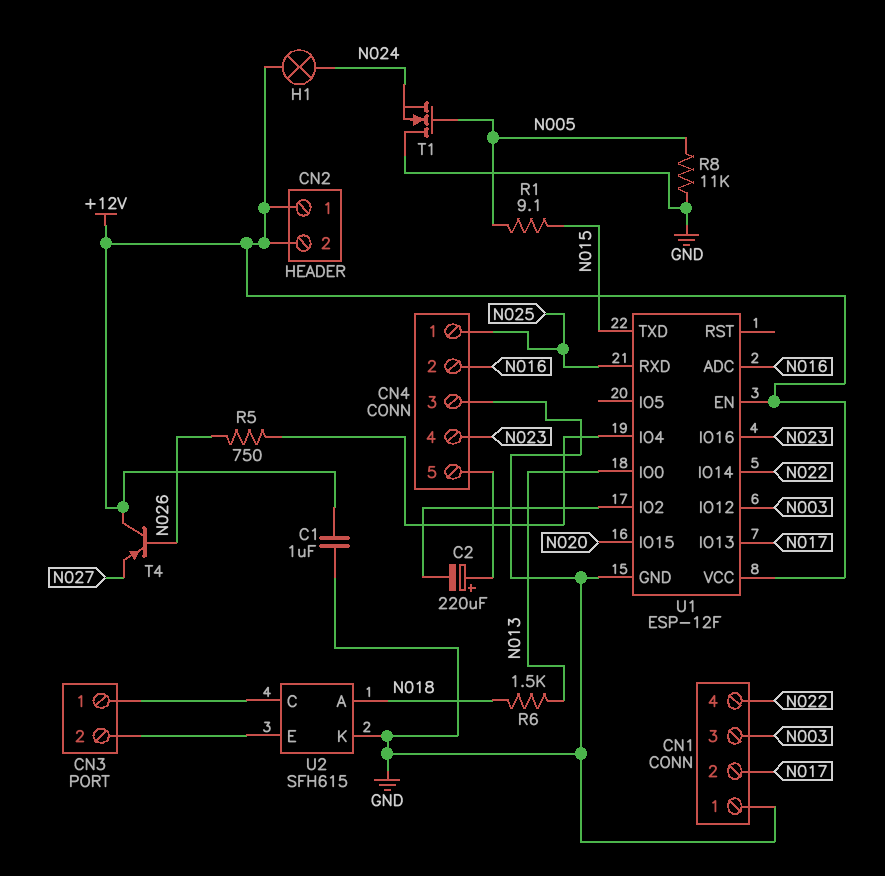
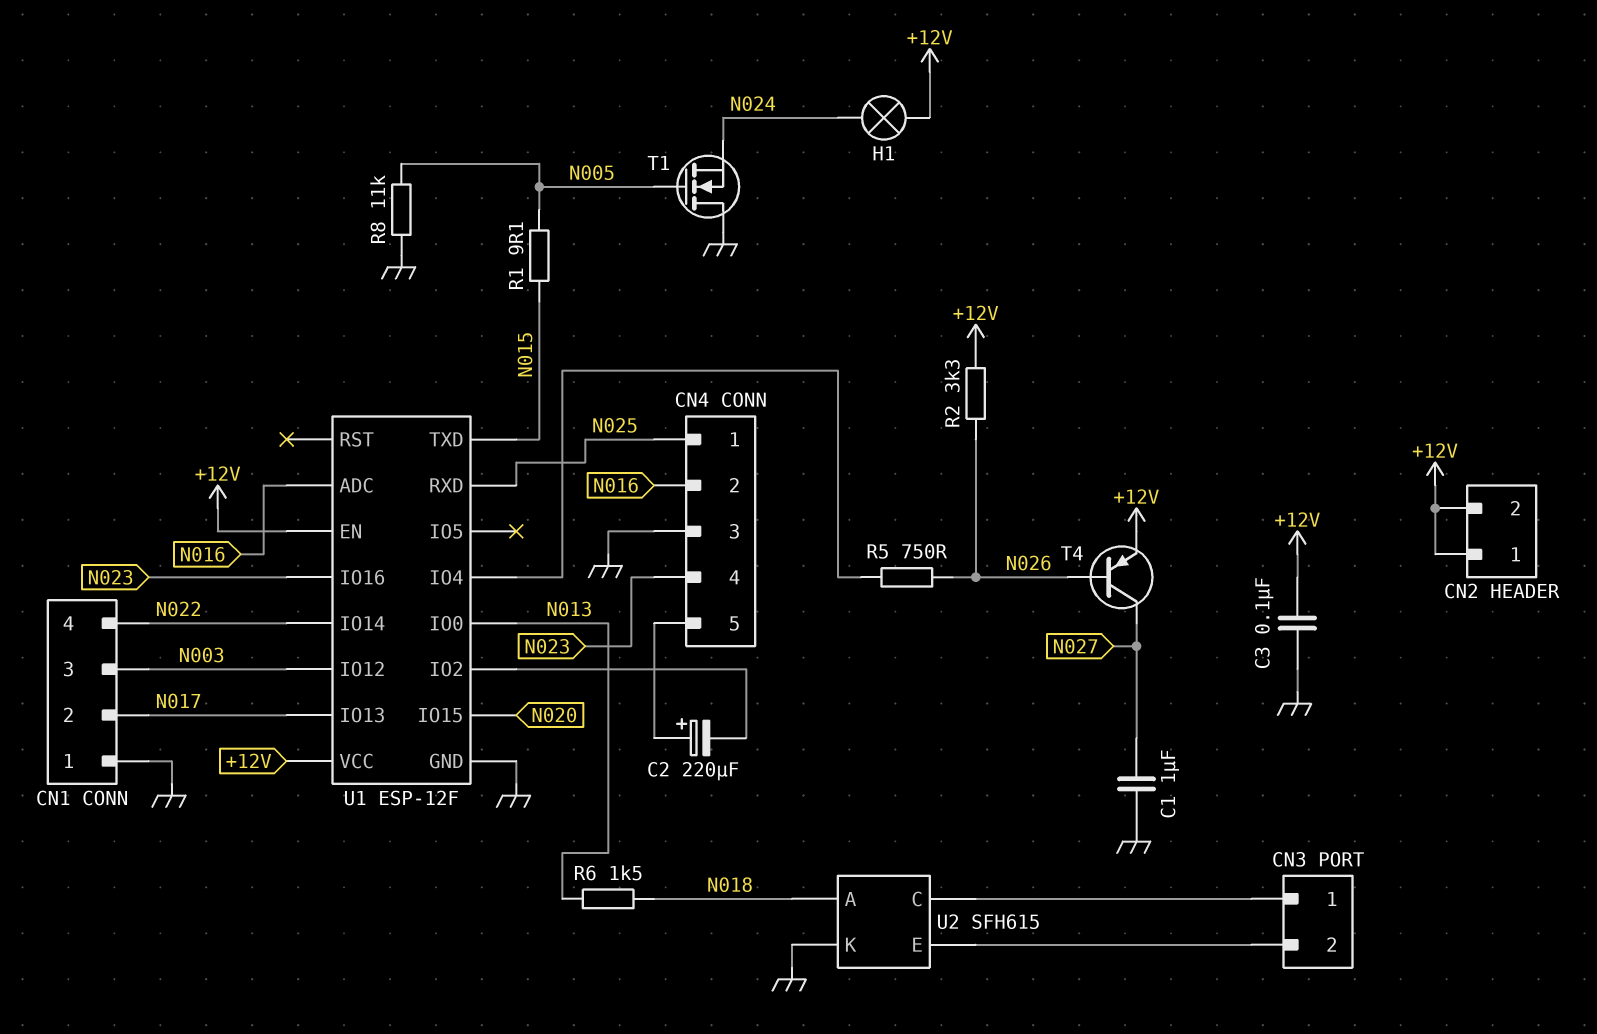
C1: 1uF (+12V, GND) -> 1uF (GND, N027)
C3: none -> 100nF (+12V, GND)
R2: none -> 3.3k (+12V, N026)
T4: PNP (B N026, C +12V, E N027) -> PNP (B N026, C N027, E +12V)

